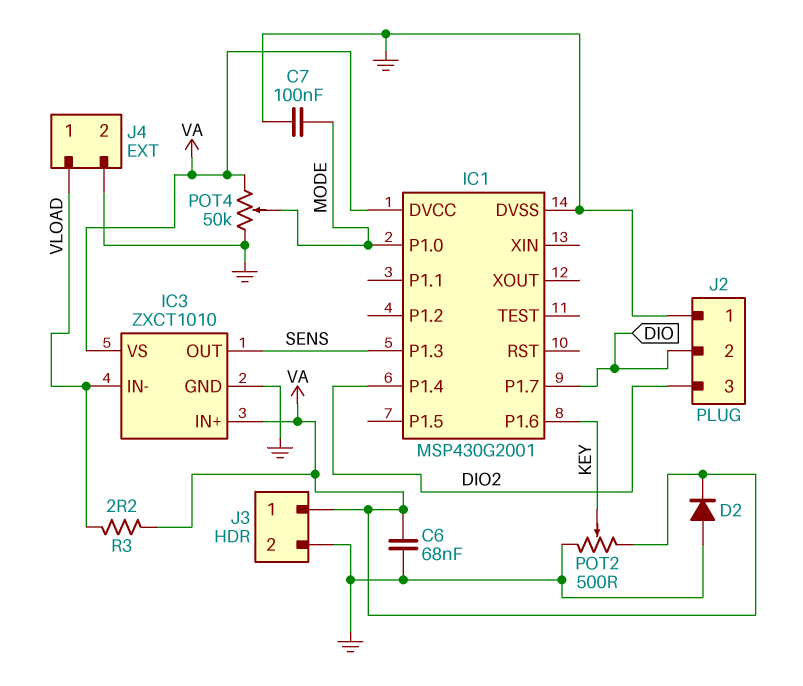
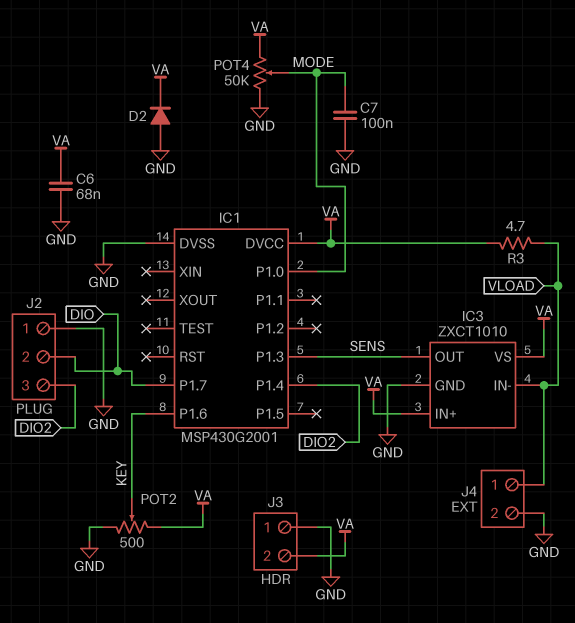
J3 pin 1: VA -> GND
J3 pin 2: GND -> VA
R3: 2.2 (VA, VLOAD) -> 4.7 (VA, VLOAD)

